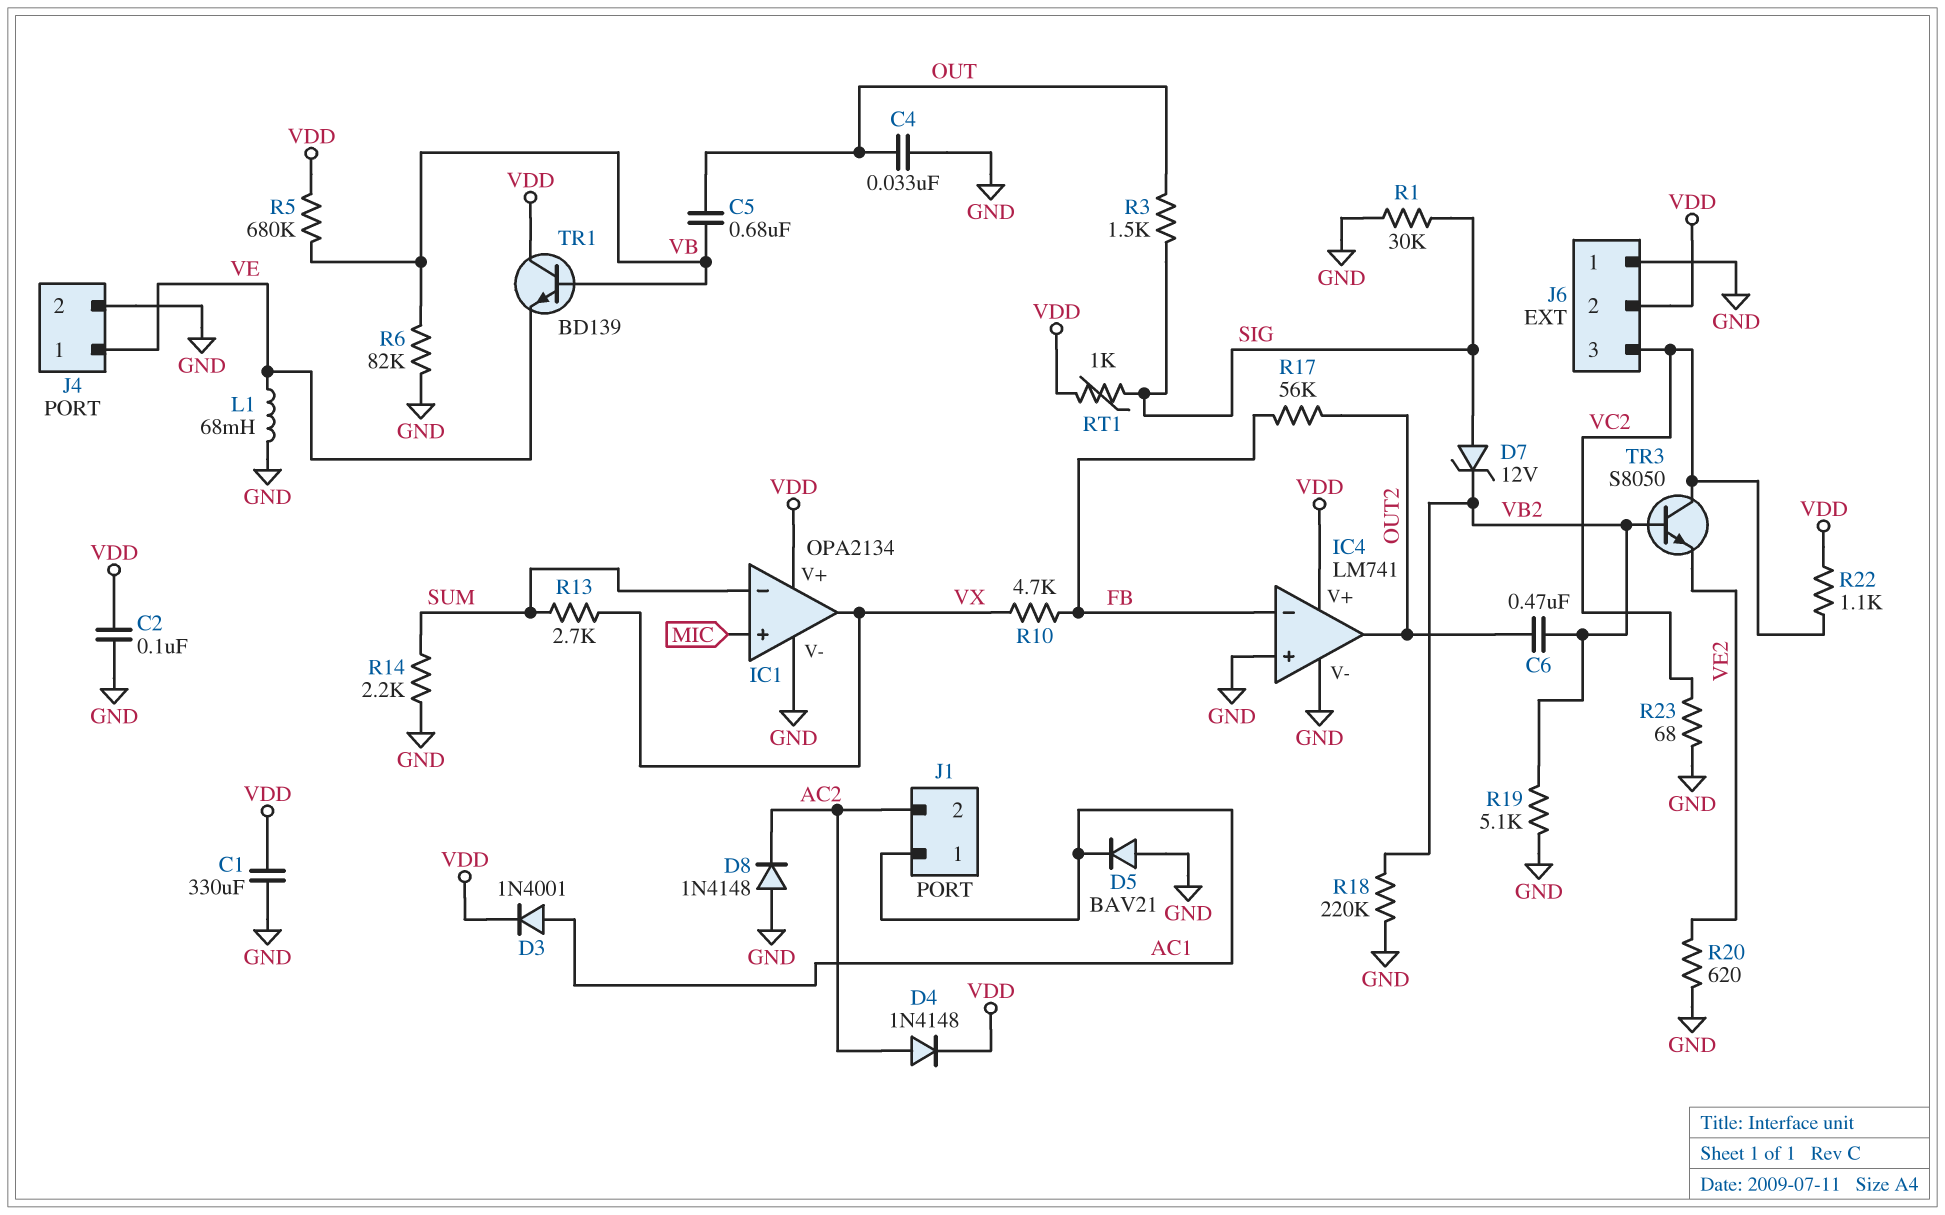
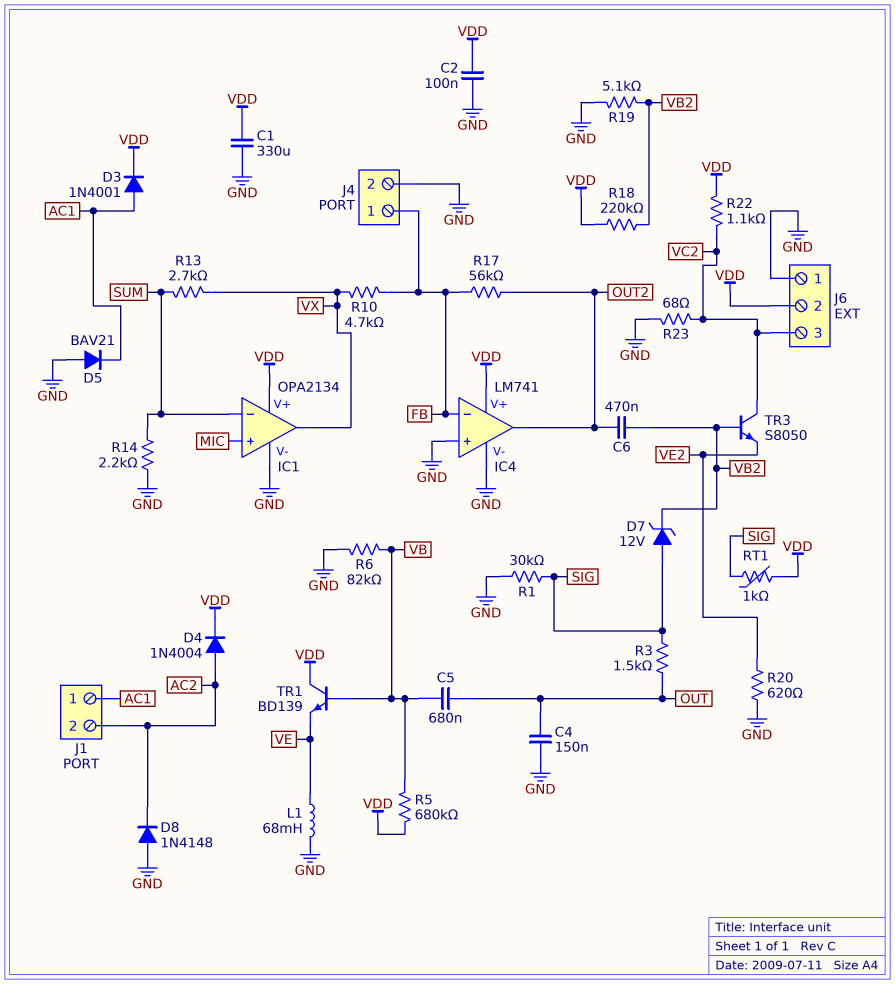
C4: 33nF (GND, OUT) -> 150nF (GND, OUT)
D4: diode 1N4148 (A AC2, K VDD) -> diode 1N4004 (A AC2, K VDD)
J4 pin 1: VE -> FB
R18: 220k (GND, VB2) -> 220k (VB2, VDD)

